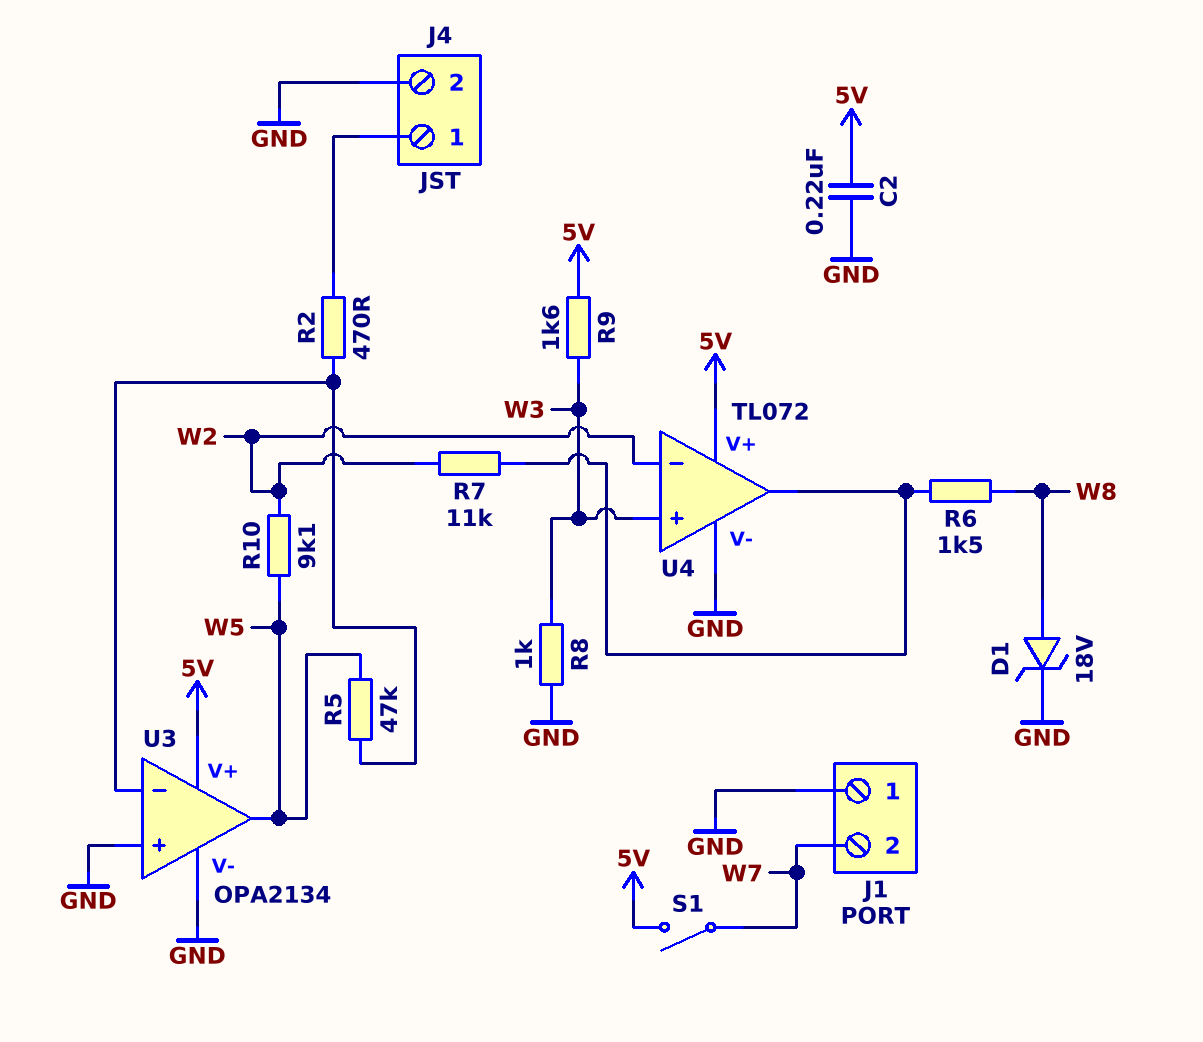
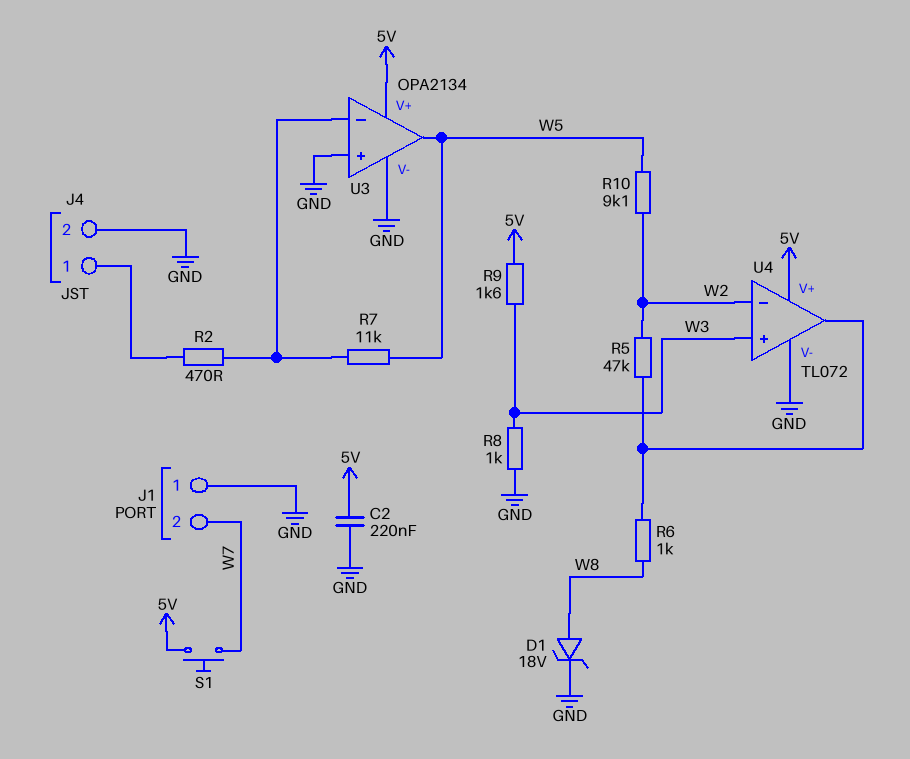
R5: 47k (U3/in-, W5) -> 47k (U4/out, W2)
R6: 1.5k (U4/out, W8) -> 1k (U4/out, W8)
R7: 11k (U4/out, W2) -> 11k (U3/in-, W5)
S1: switch (5V, W7) -> button (5V, W7)

